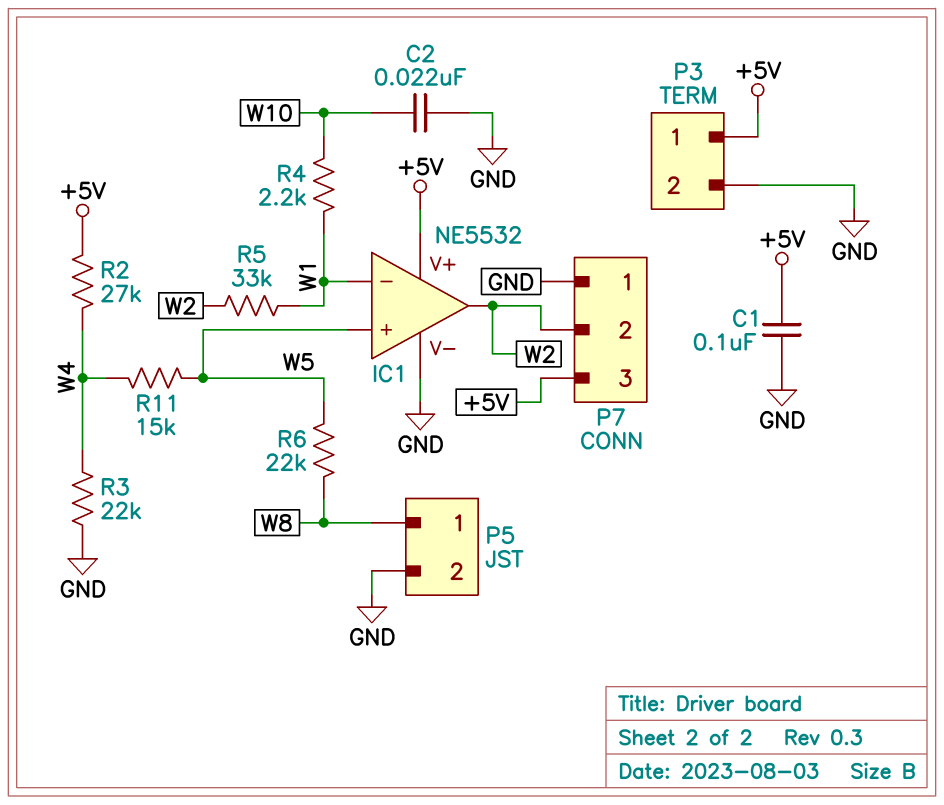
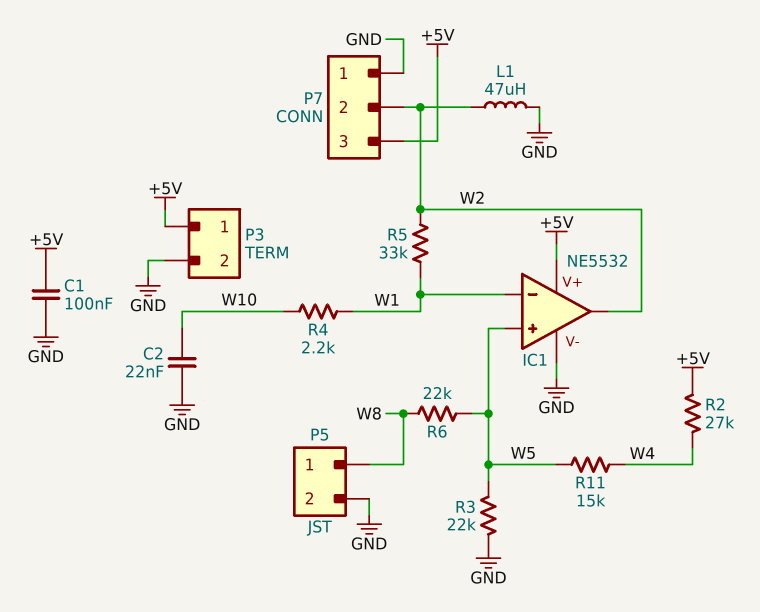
L1: none -> 47uH (GND, W2)
R3: 22k (GND, W4) -> 22k (GND, W5)

